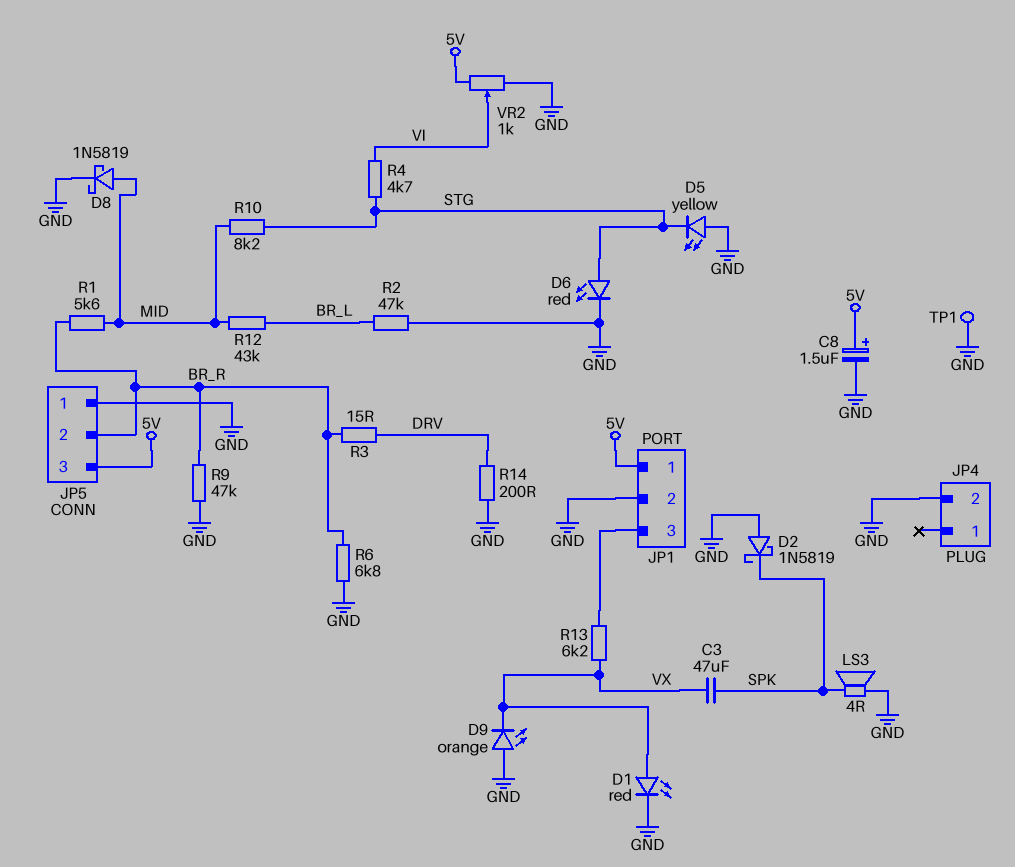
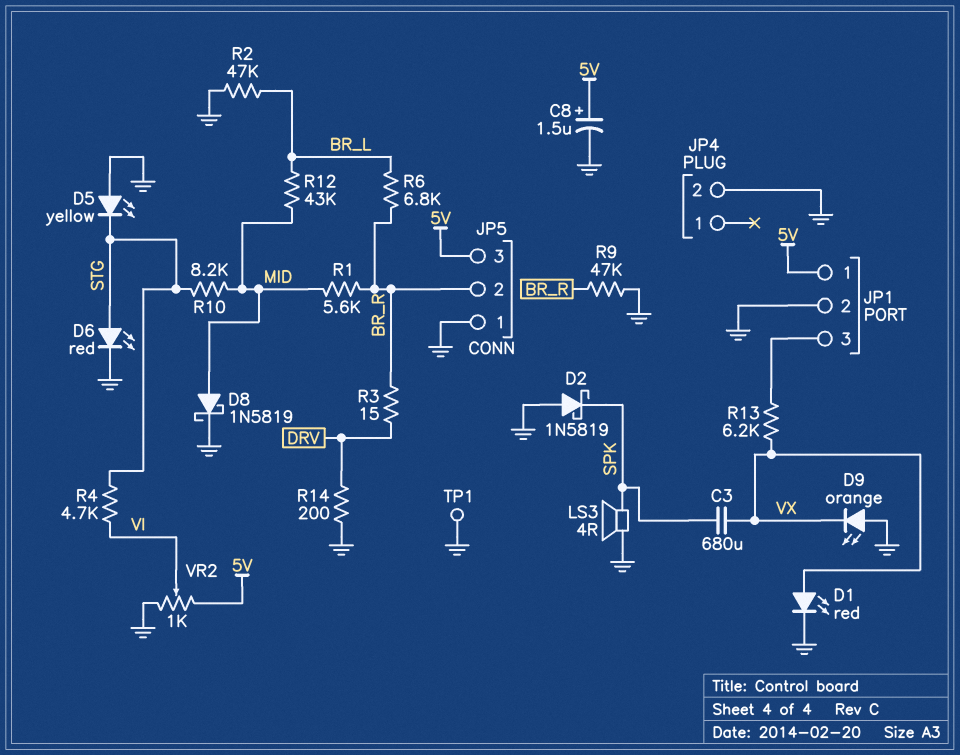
C3: 47uF (SPK, VX) -> 680uF (SPK, VX)
R6: 6.8k (BR_R, GND) -> 6.8k (BR_L, BR_R)

